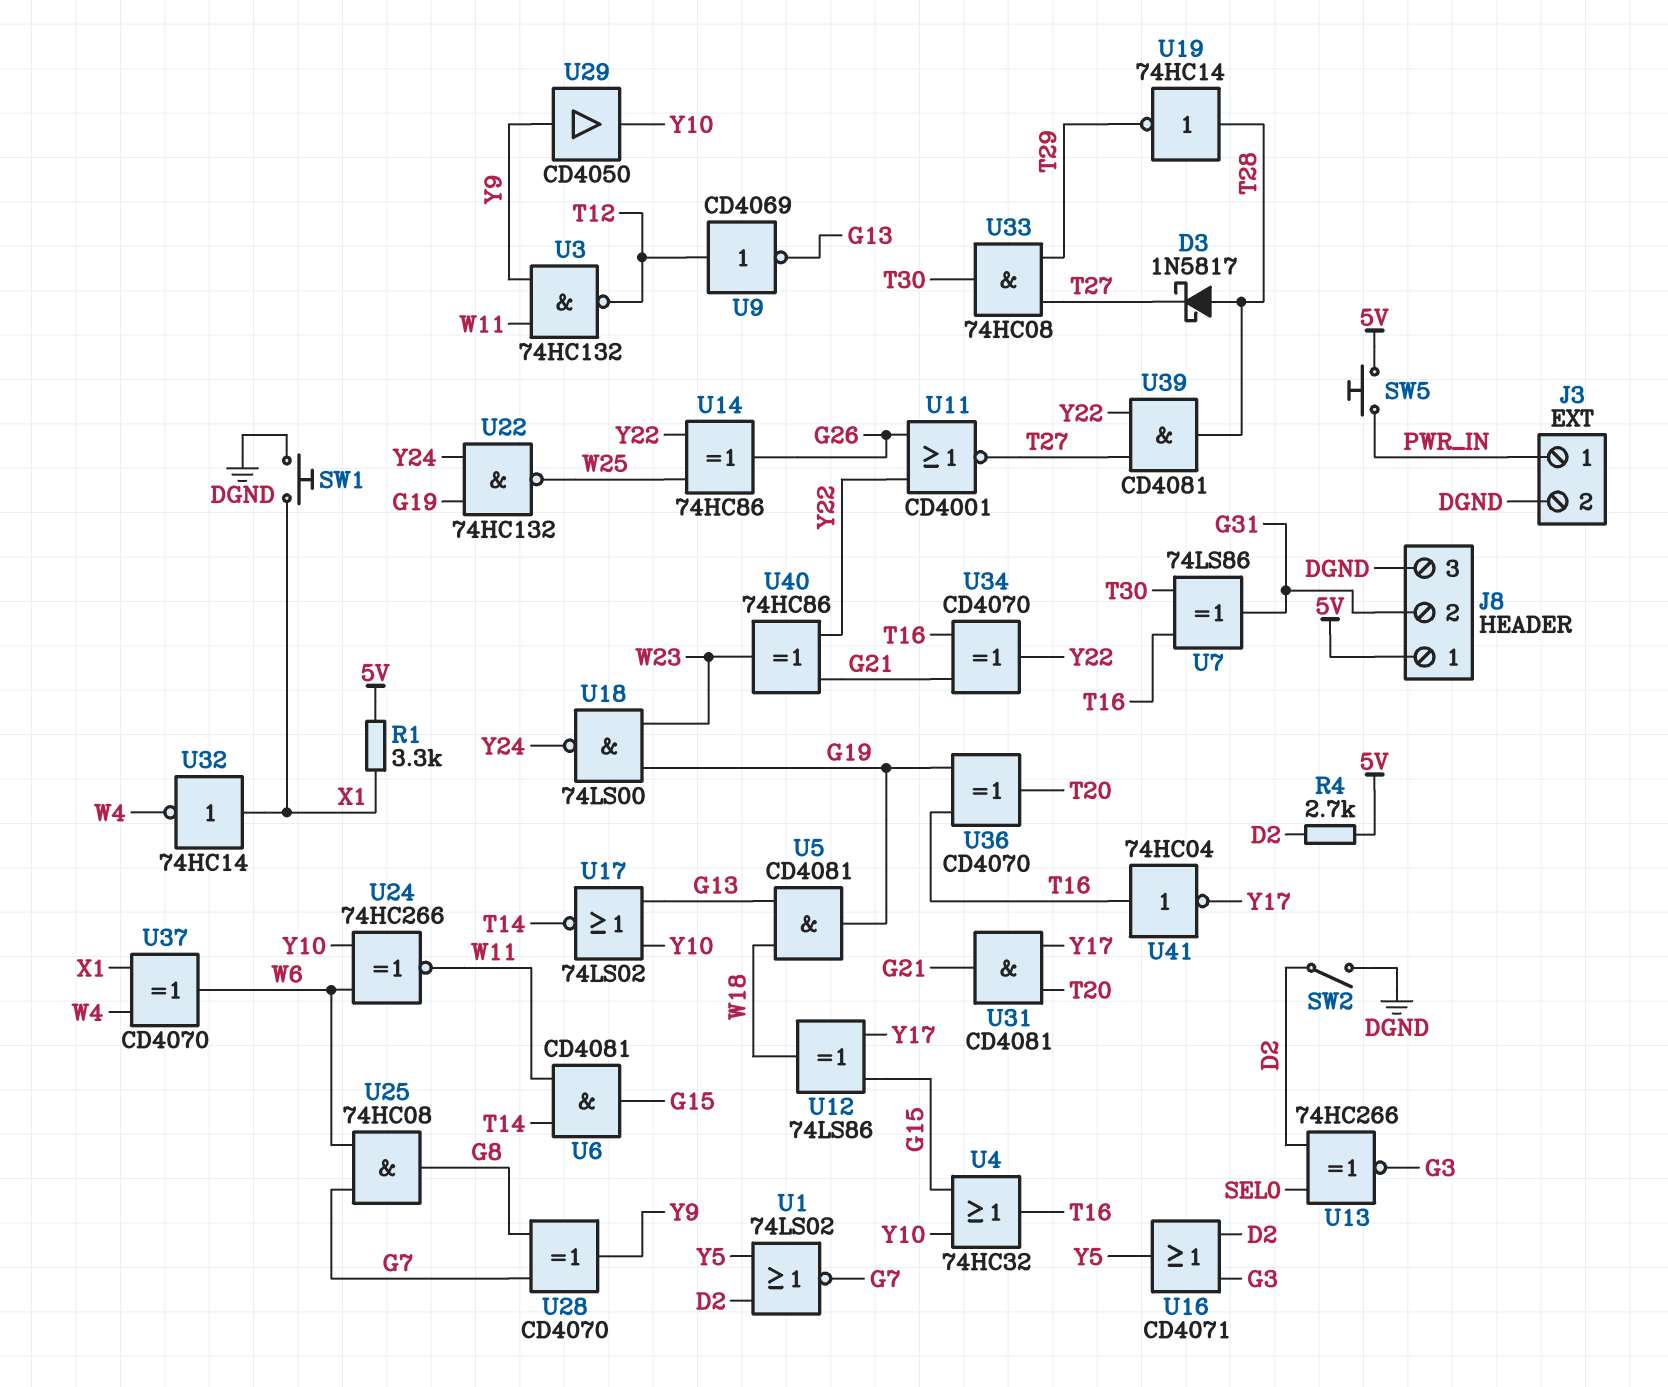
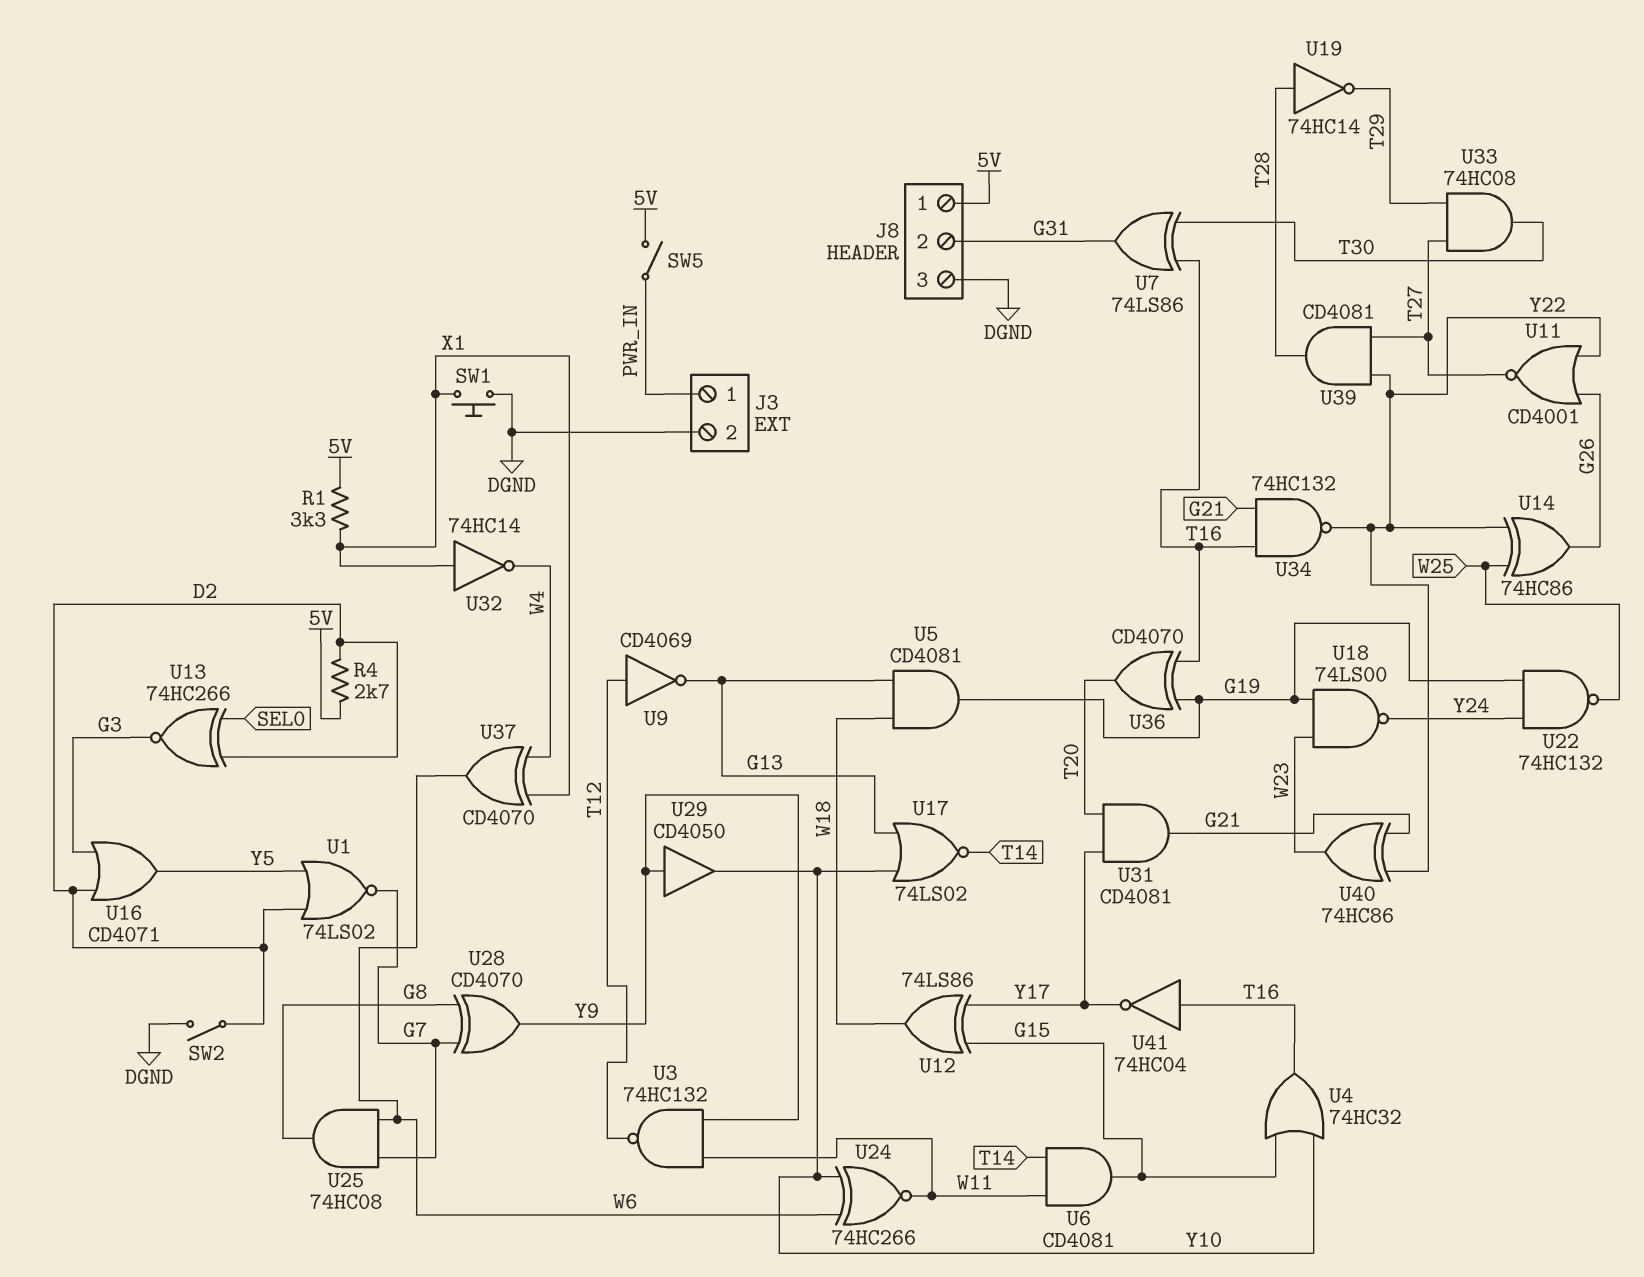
D3: schottky 1N5817 (A T28, K T27) -> none
SW5: button (5V, PWR_IN) -> switch (5V, PWR_IN)
U34: XOR CD4070 (in G21, in T16, out Y22) -> NAND 74HC132 (in G21, in T16, out Y22)

